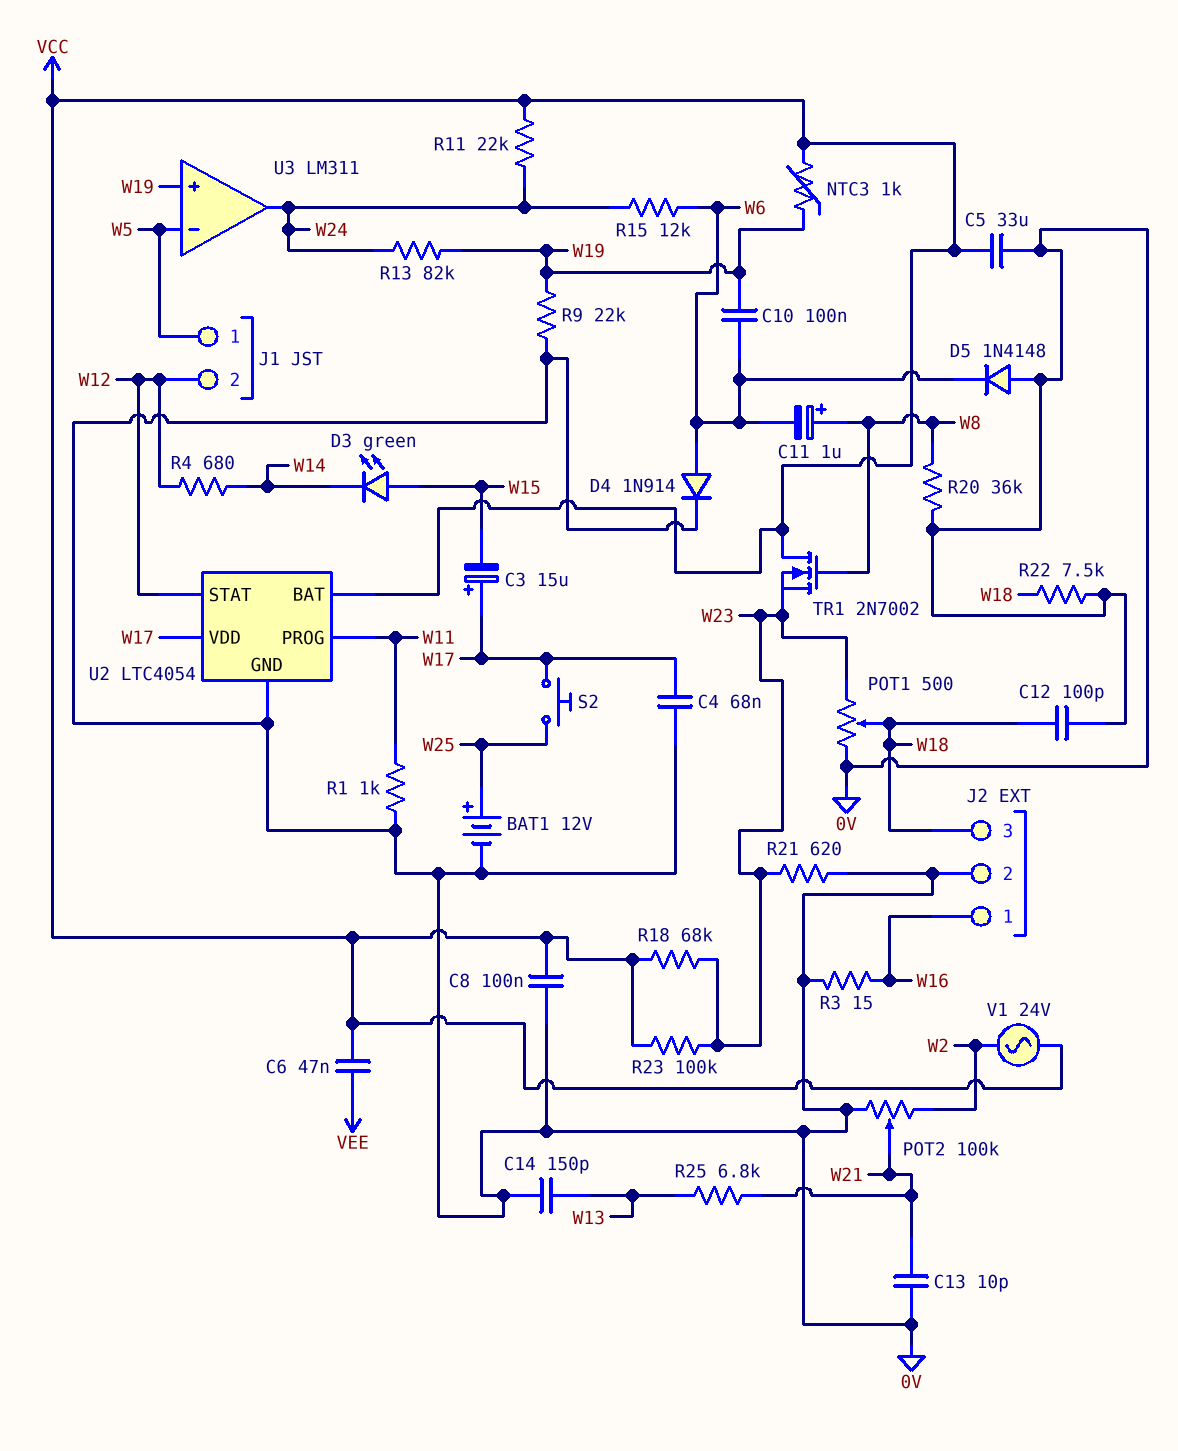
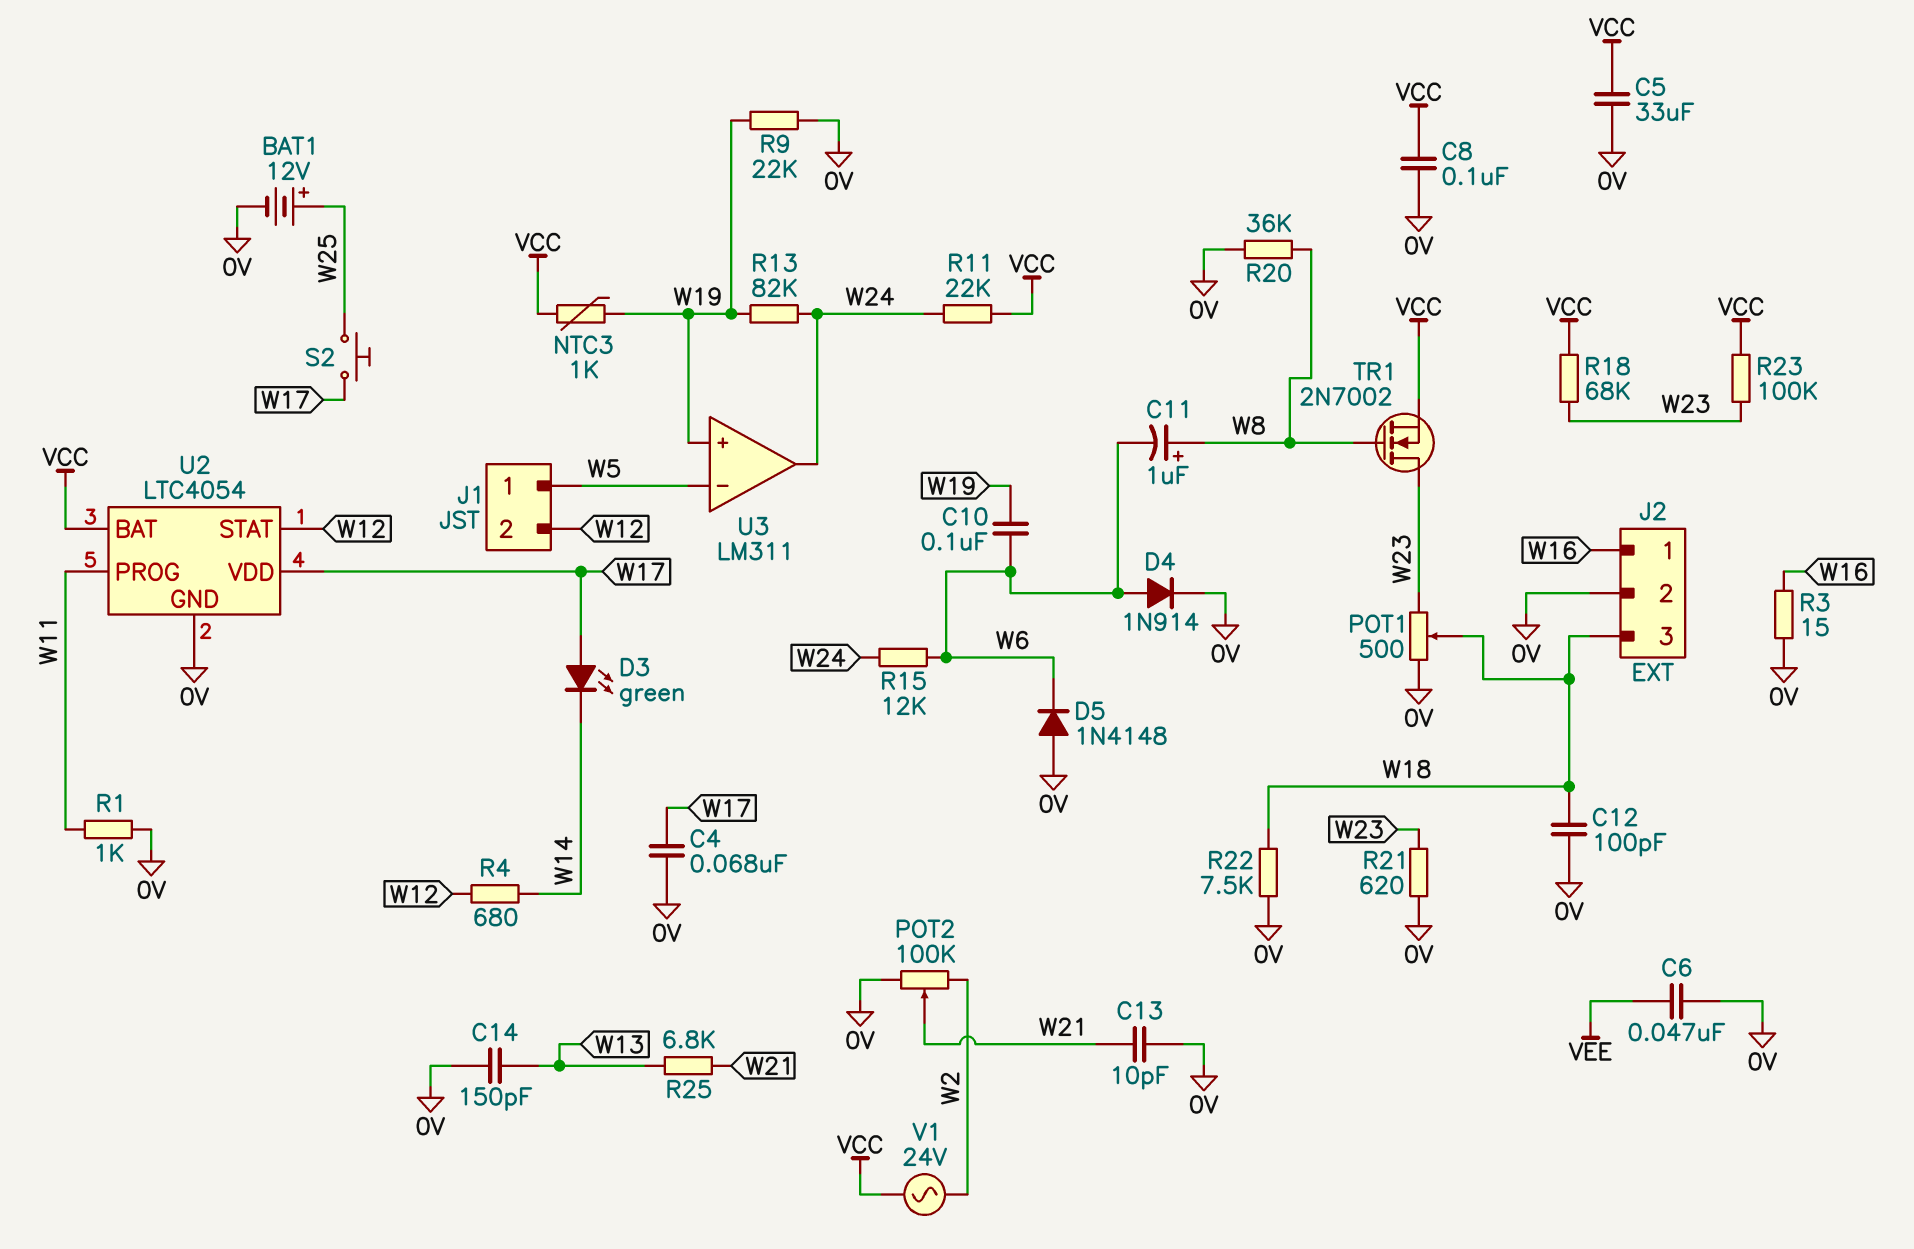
C3: 15uF (plus W17, minus W15) -> none
C6: 47nF (VCC, VEE) -> 47nF (0V, VEE)
D3: LED green (A W15, K W14) -> LED green (A W17, K W14)
TR1: NMOS 2N7002 (G W8, D VCC, S W23) -> NMOS 2N7002 (G W8, D W23, S VCC)

